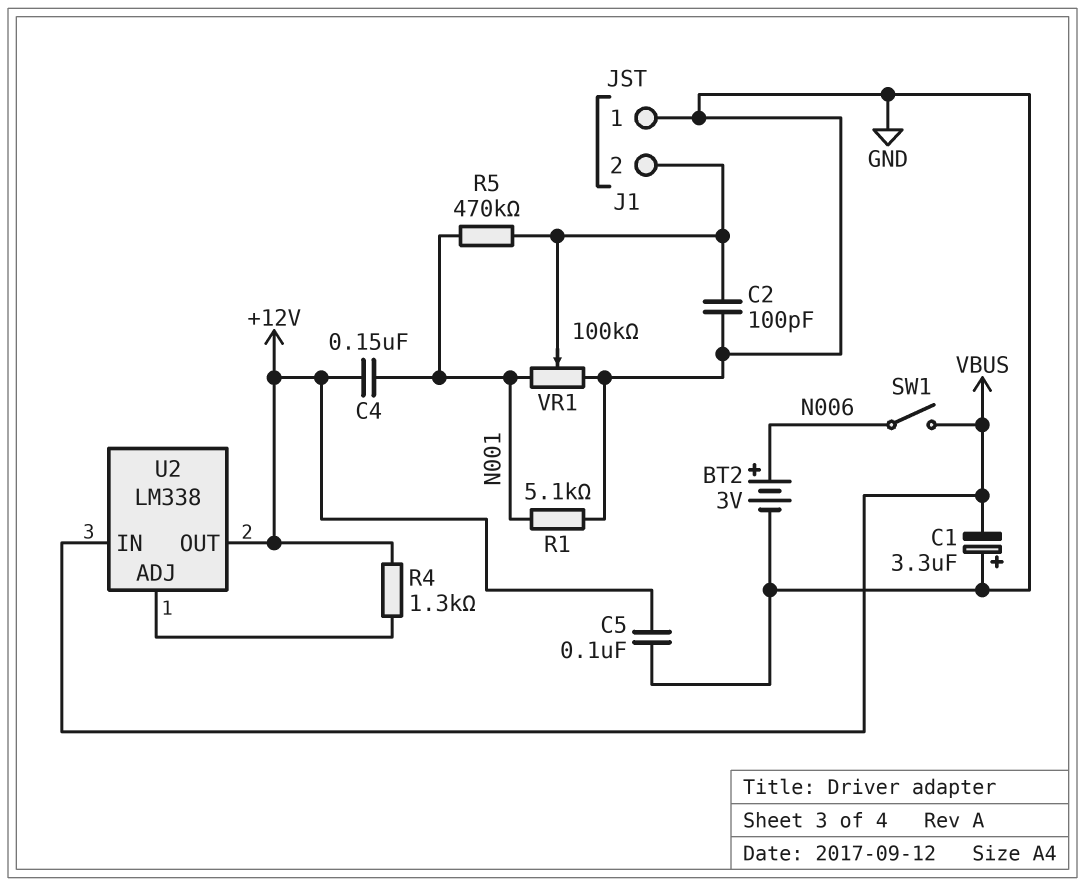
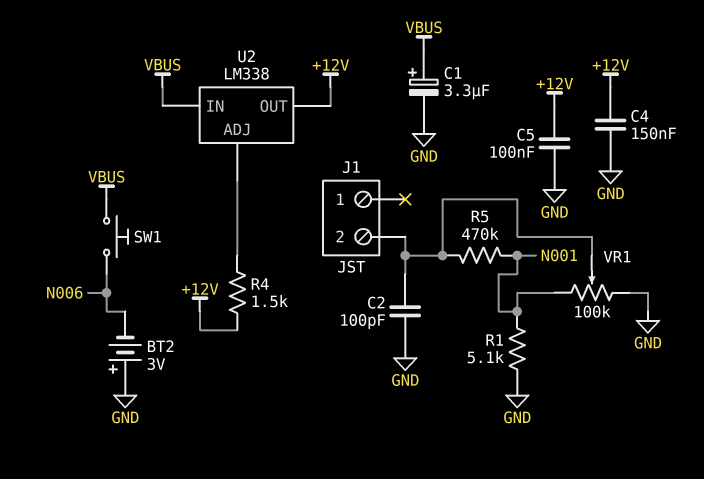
BT2: 3V (plus N006, minus GND) -> 3V (plus GND, minus N006)
C1: 3.3uF (plus GND, minus VBUS) -> 3.3uF (plus VBUS, minus GND)
C4: 150nF (+12V, N001) -> 150nF (+12V, GND)
J1 pin 1: GND -> none
R4: 1.3k (+12V, U2/ADJ) -> 1.5k (+12V, U2/ADJ)
SW1: switch (N006, VBUS) -> button (N006, VBUS)

